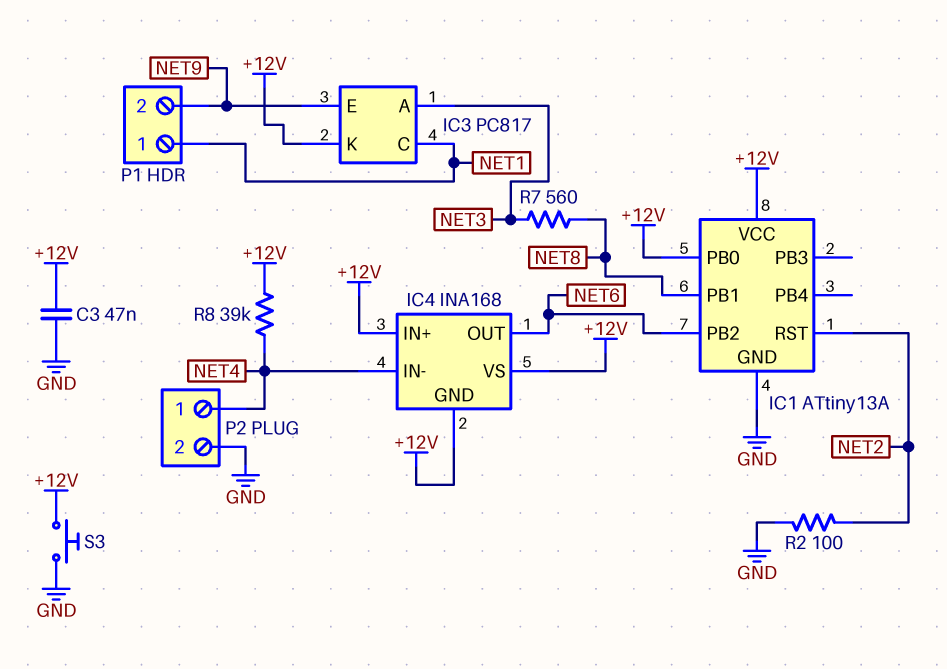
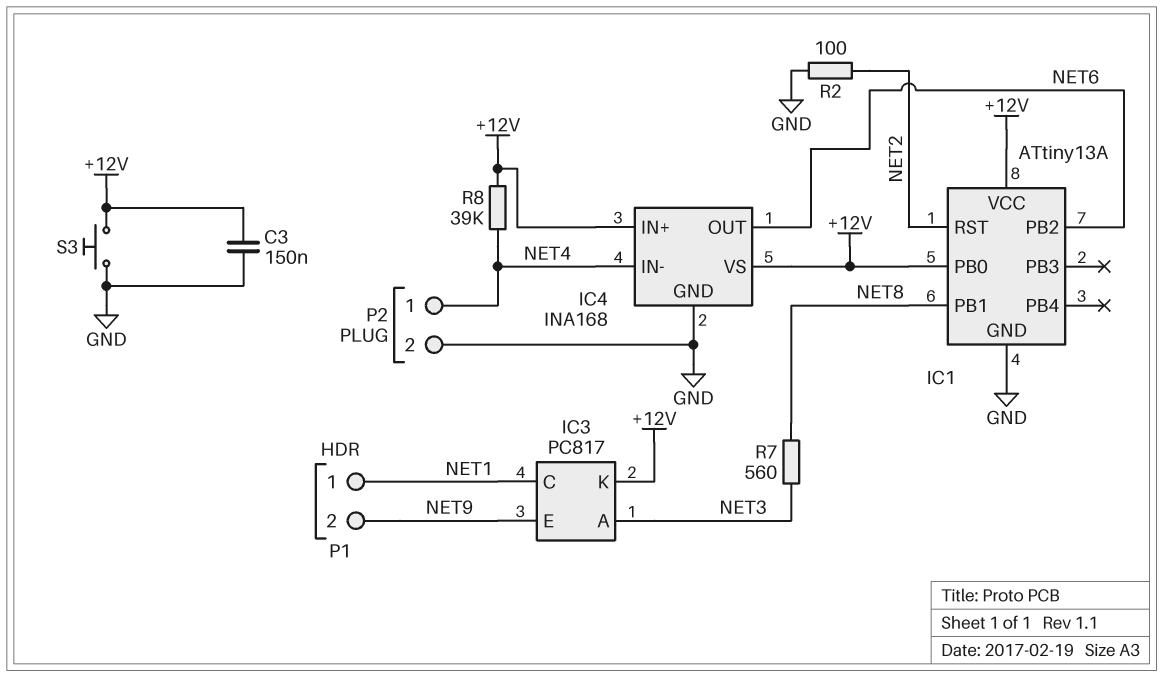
C3: 47nF (+12V, GND) -> 150nF (+12V, GND)
IC4 pin GND: +12V -> GND

